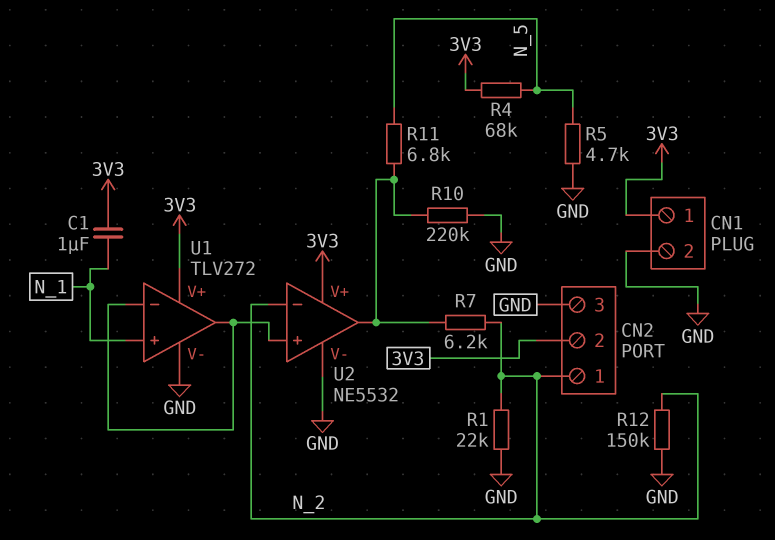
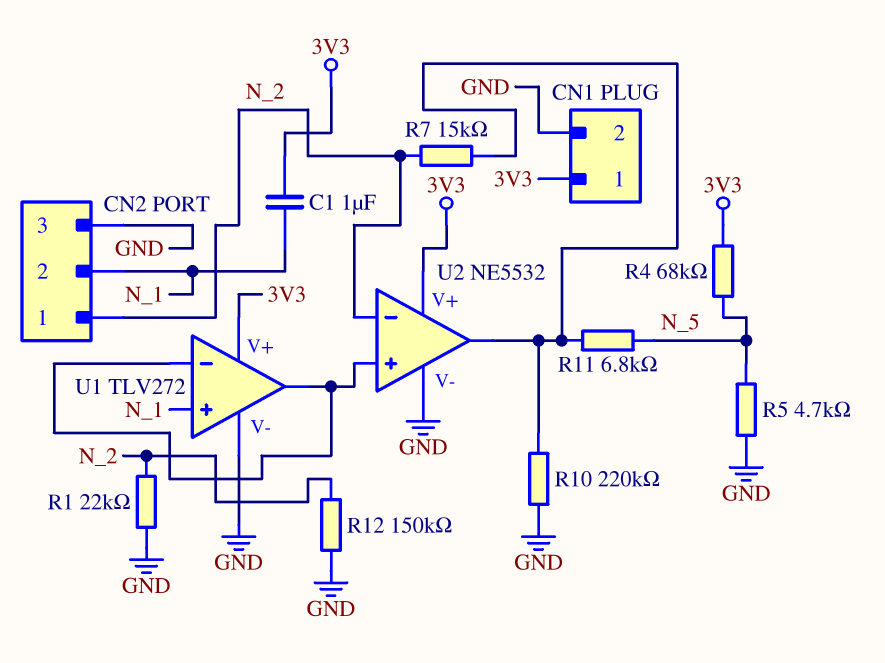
CN2 pin 2: 3V3 -> N_1
R7: 6.2k (N_2, U2/out) -> 15k (N_2, U2/out)

